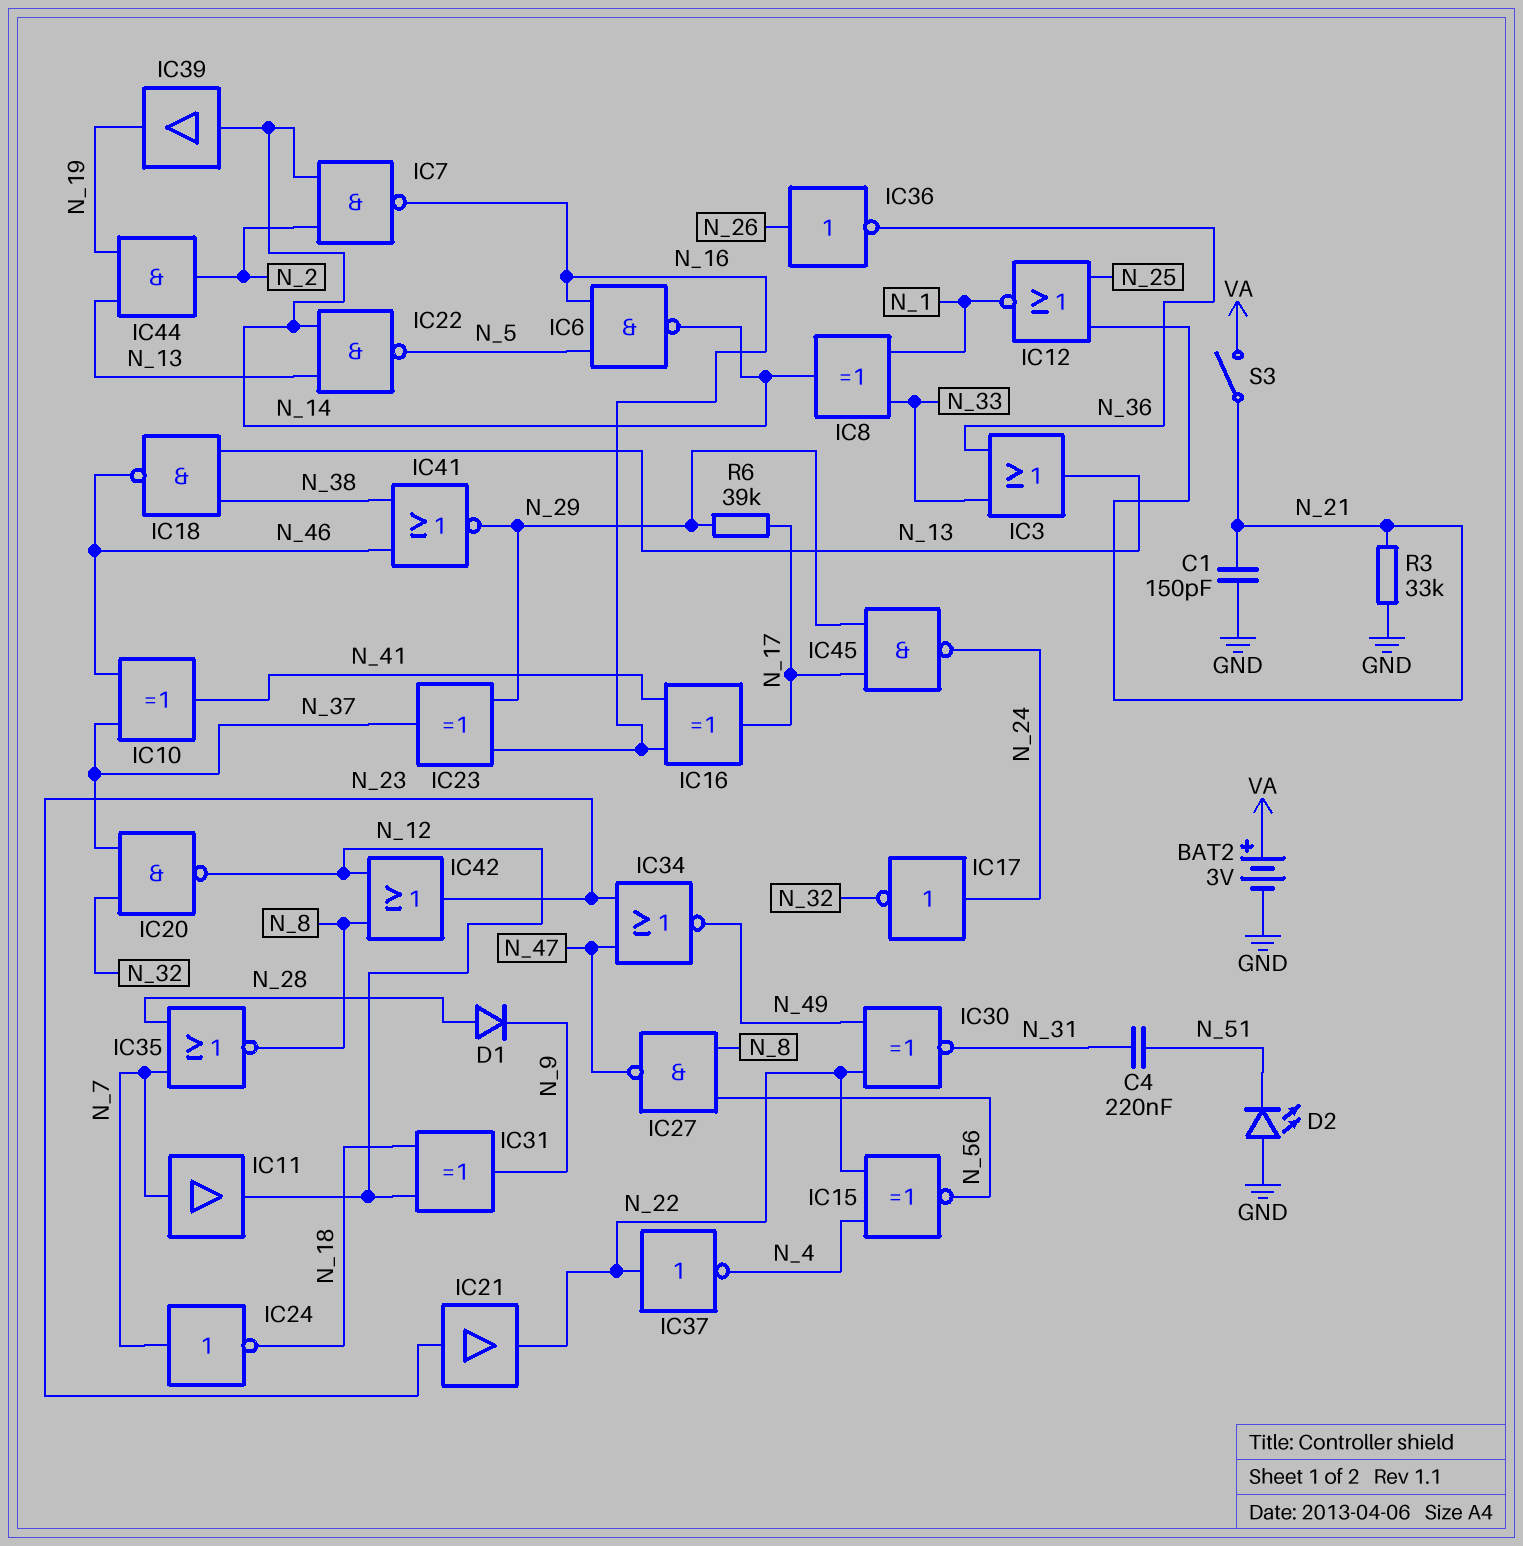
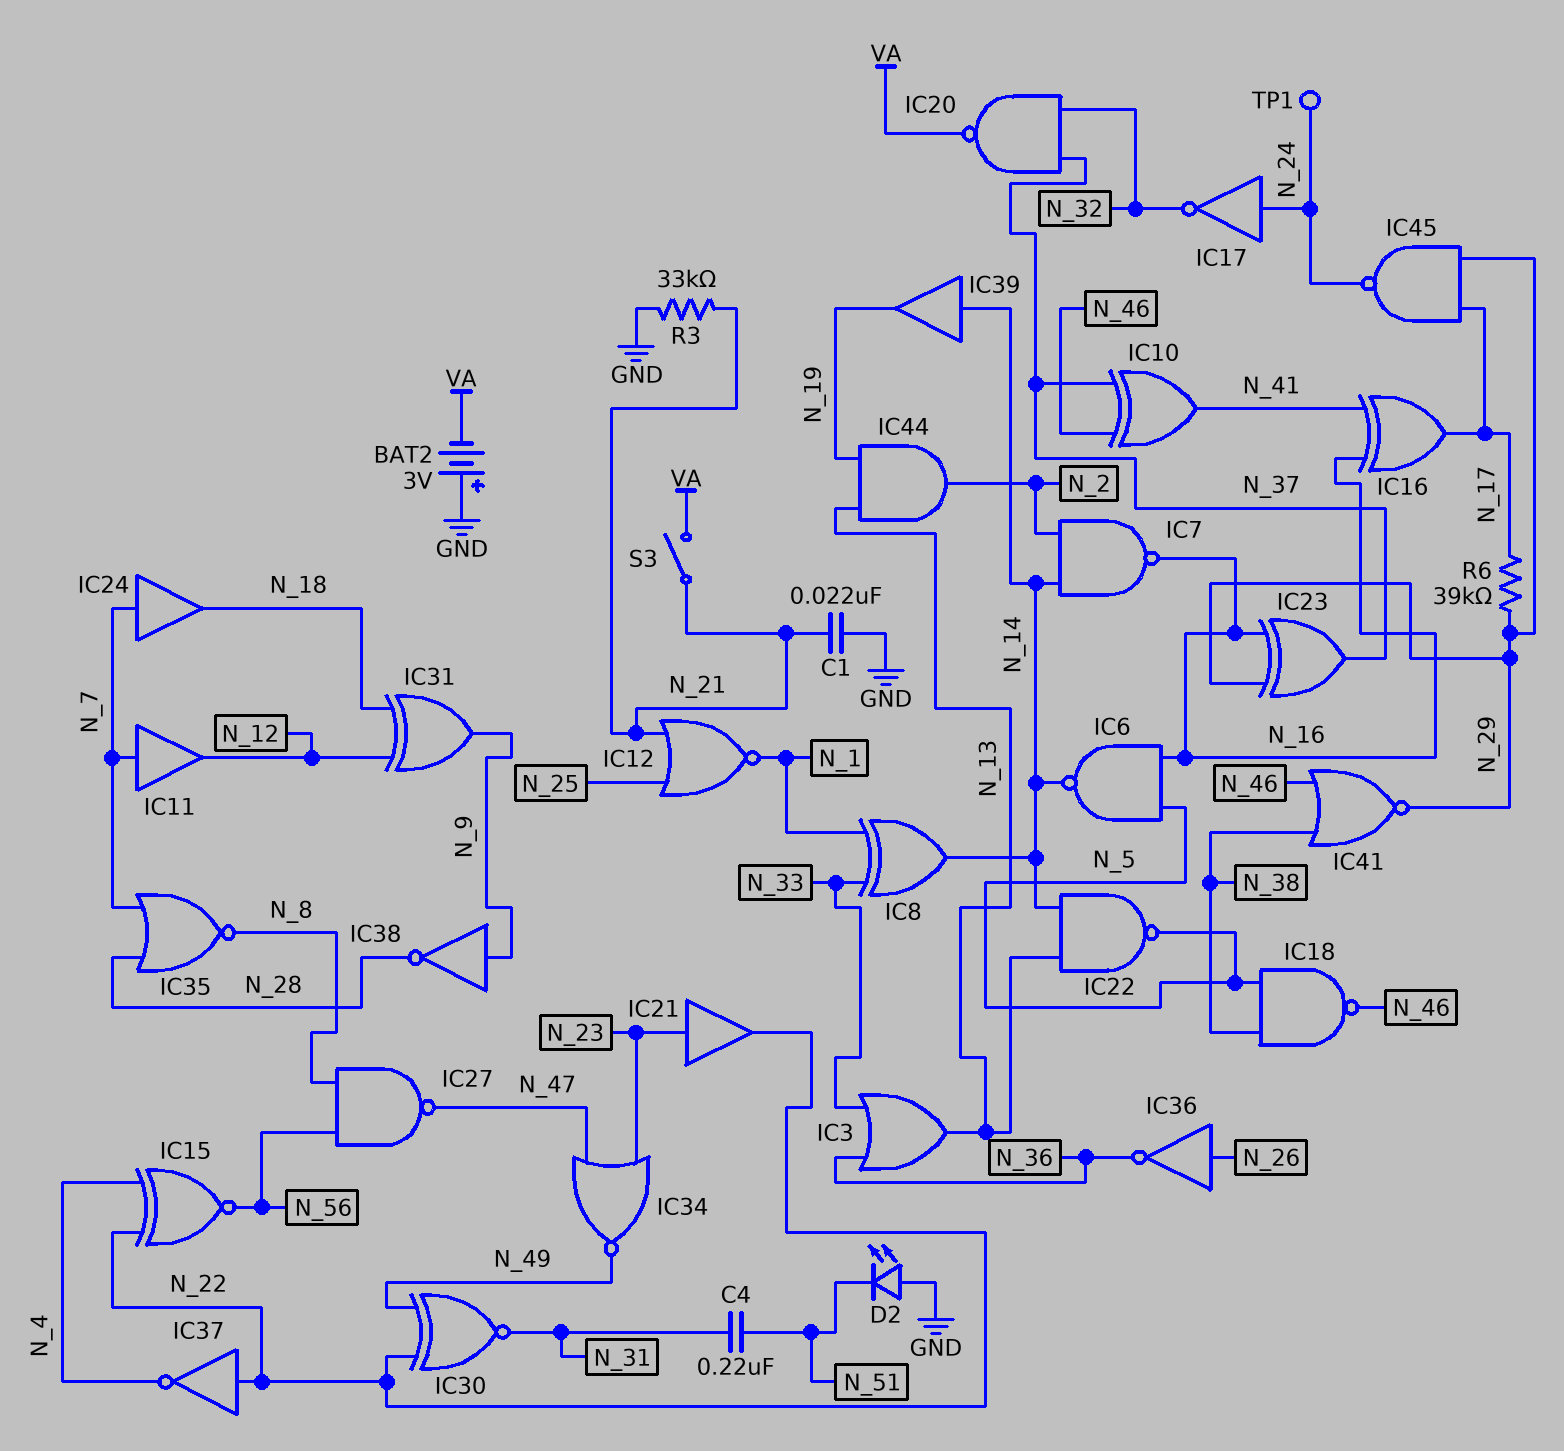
BAT2: 3V (plus VA, minus GND) -> 3V (plus GND, minus VA)
C1: 150pF (GND, N_21) -> 22nF (GND, N_21)
D1: diode (A N_28, K N_9) -> none
IC18: NAND (in N_13, in N_38, out N_46) -> NAND (in N_5, in N_38, out N_46)
IC20: NAND (in N_32, in N_37, out N_12) -> NAND (in N_32, in N_37, out VA)
IC24: NOT (in N_7, out N_18) -> buffer (in N_7, out N_18)
IC38: none -> NOT (in N_9, out N_28)
IC42: OR (in N_8, in N_12, out N_23) -> none
TP1: none -> test point (N_24)

